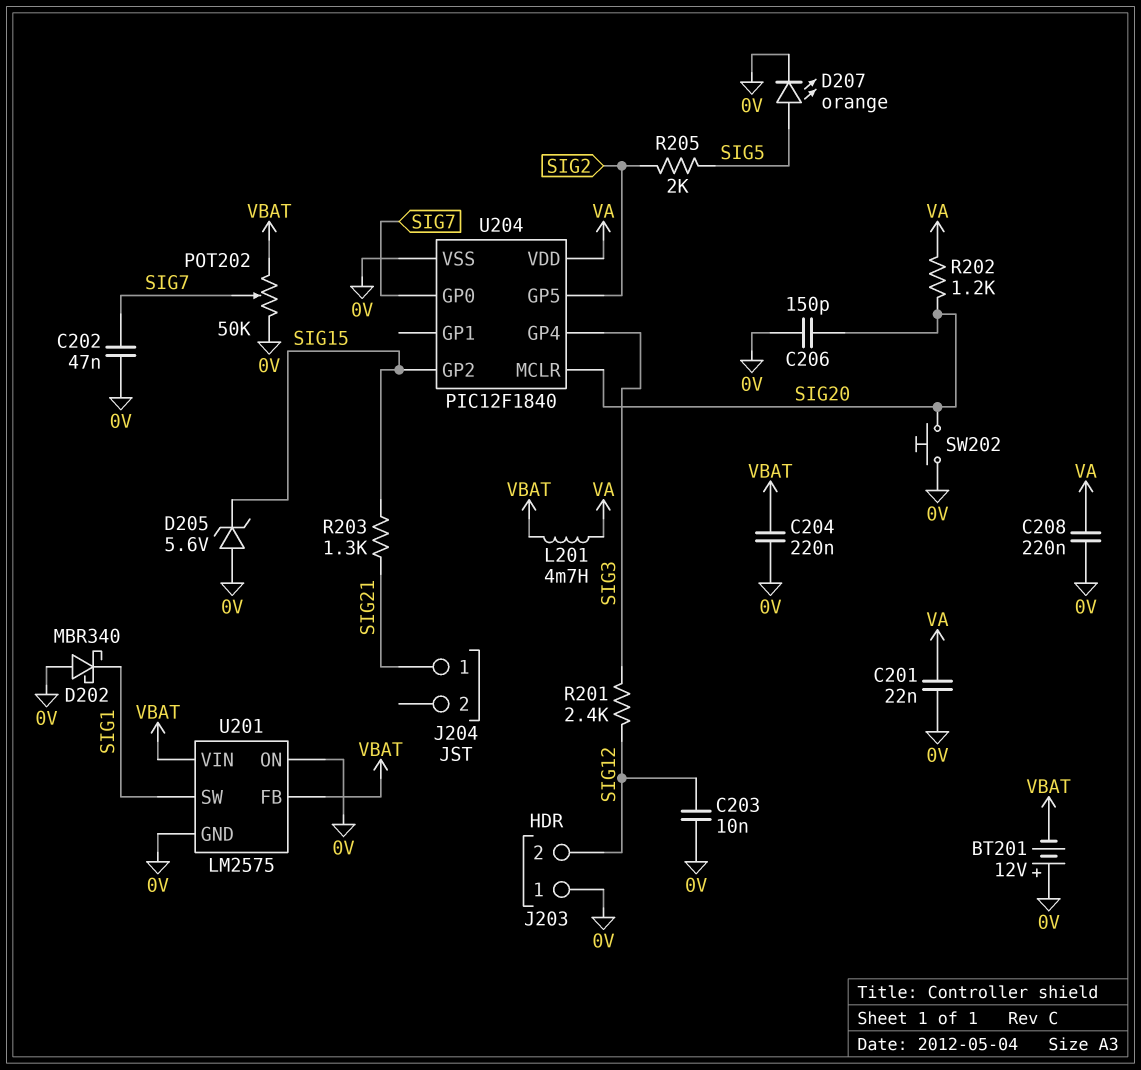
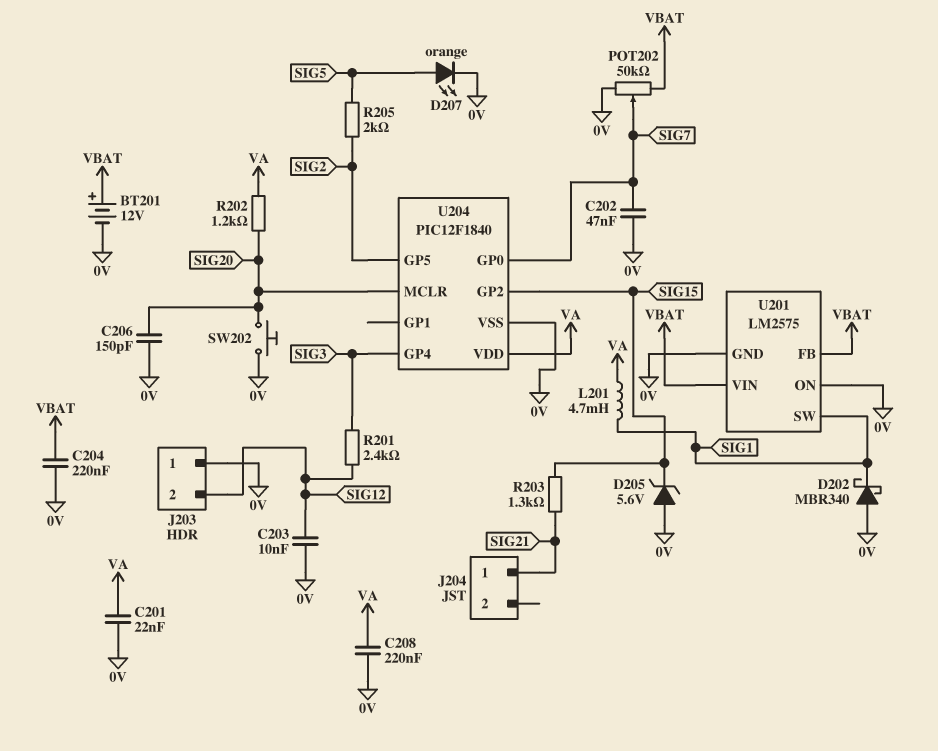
BT201: 12V (plus 0V, minus VBAT) -> 12V (plus VBAT, minus 0V)
L201: 4.7mH (VA, VBAT) -> 4.7mH (SIG1, VA)

